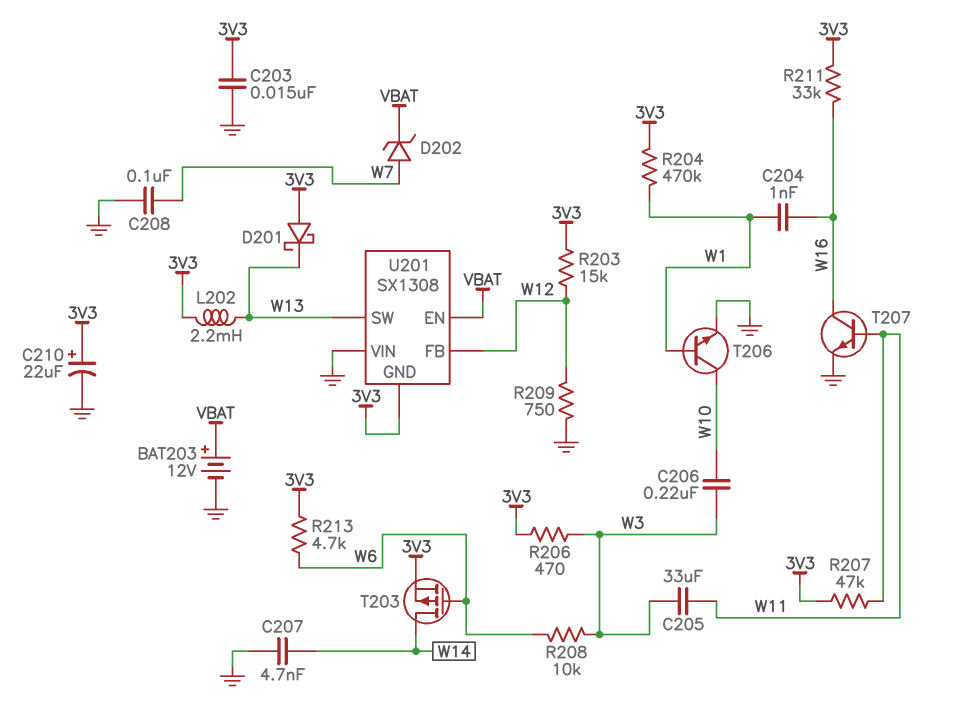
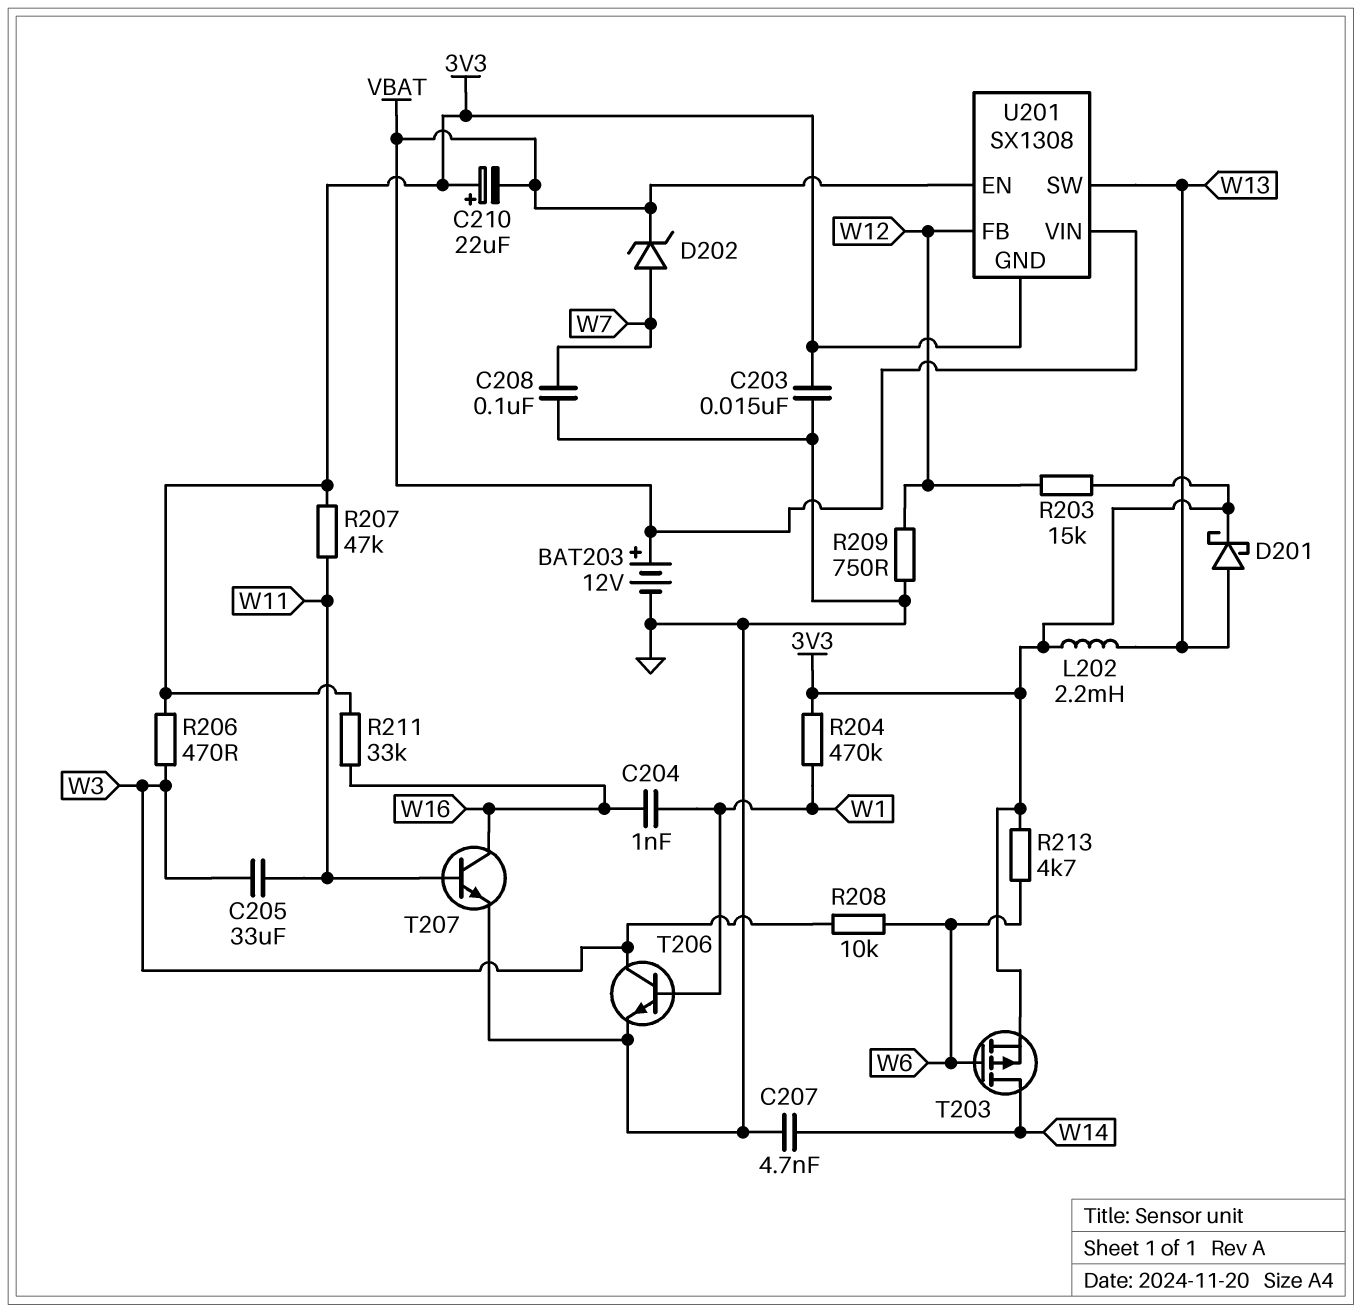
C206: 220nF (W3, W10) -> none
C210: 22uF (plus 3V3, minus GND) -> 22uF (plus 3V3, minus VBAT)
D201: schottky (A 3V3, K W13) -> schottky (A W13, K 3V3)
T206: NPN (B W1, C W10, E GND) -> NPN (B W1, C W3, E GND)
U201 pin VIN: GND -> VBAT

